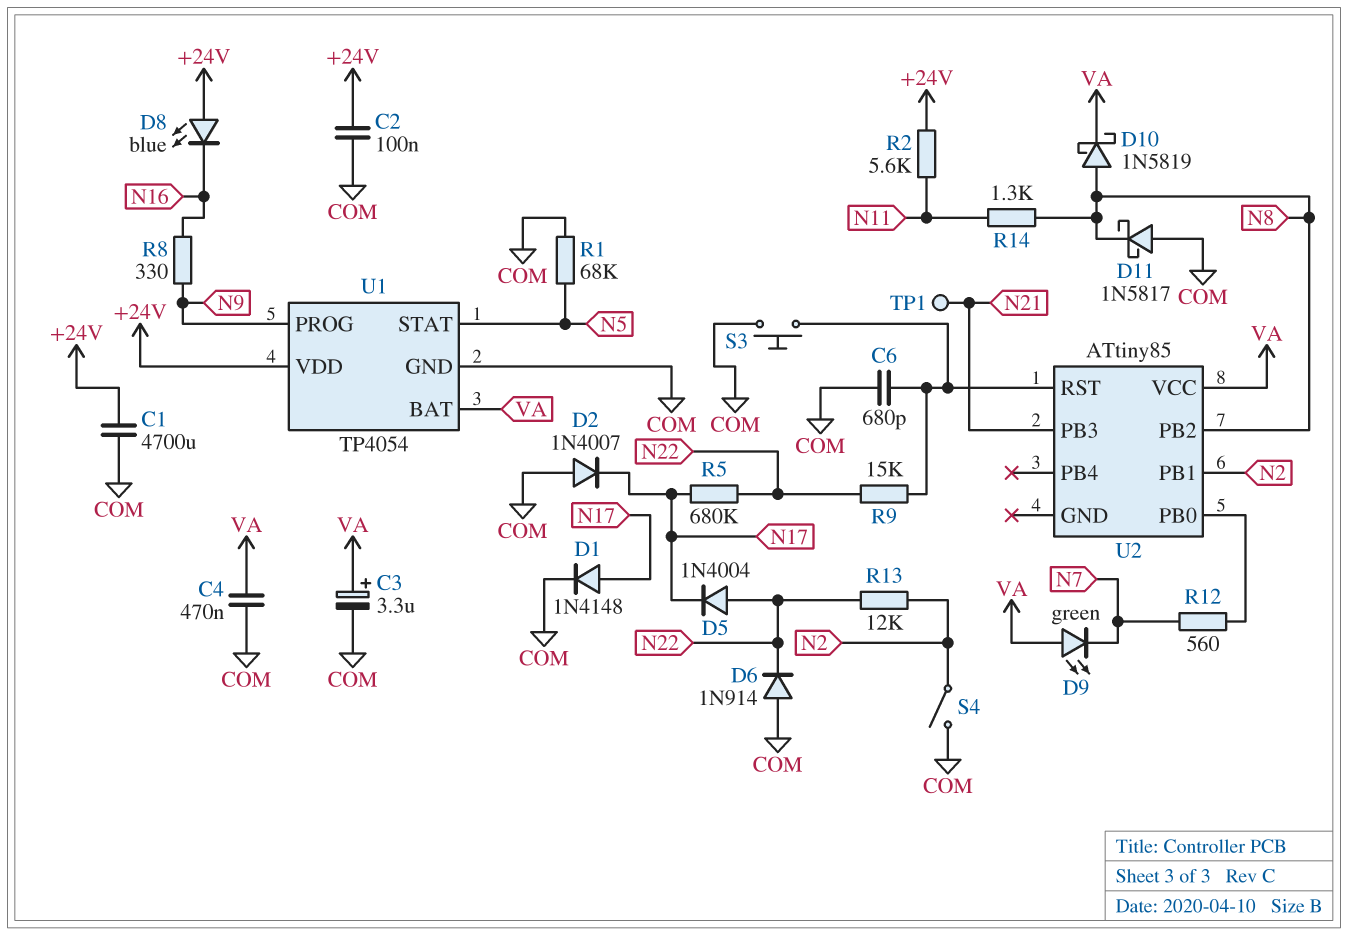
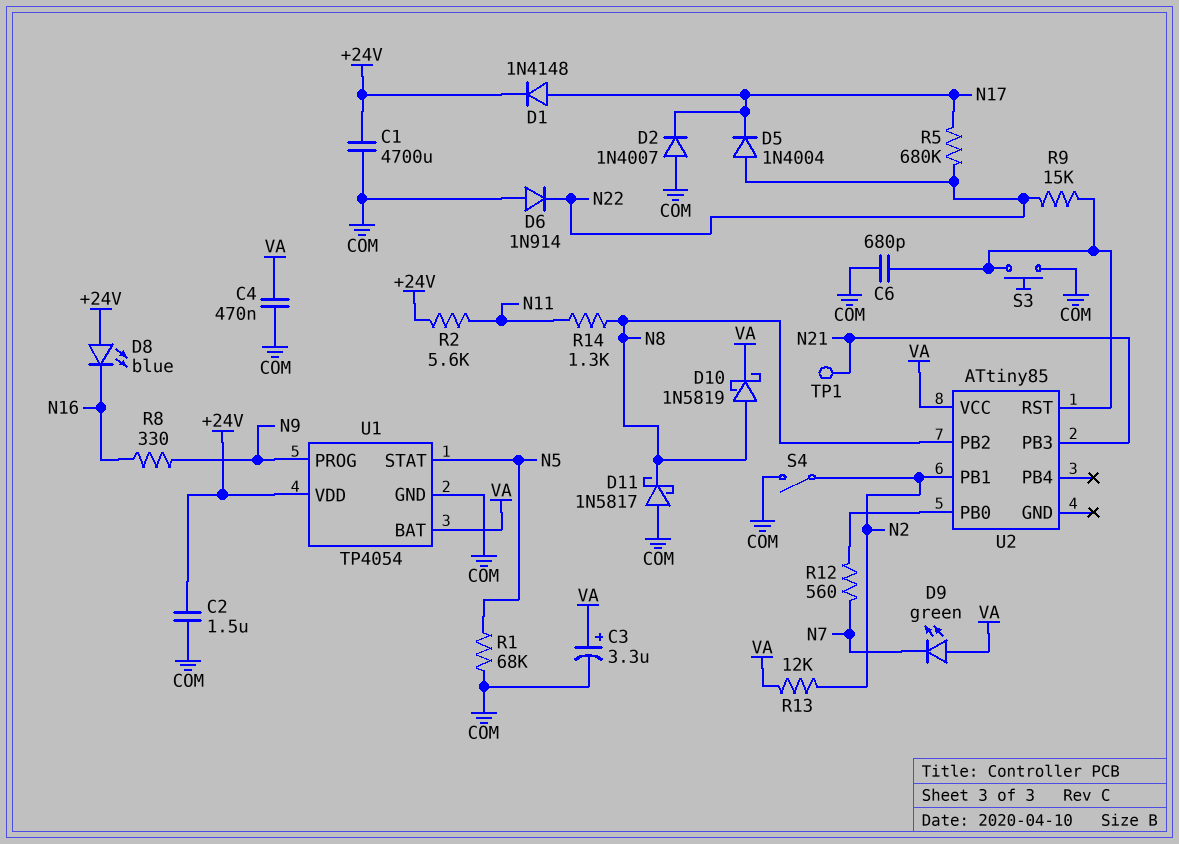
C2: 100nF (+24V, COM) -> 1.5uF (+24V, COM)
D1: diode 1N4148 (A N17, K COM) -> diode 1N4148 (A N17, K +24V)
R13: 12k (N2, N22) -> 12k (N2, VA)

